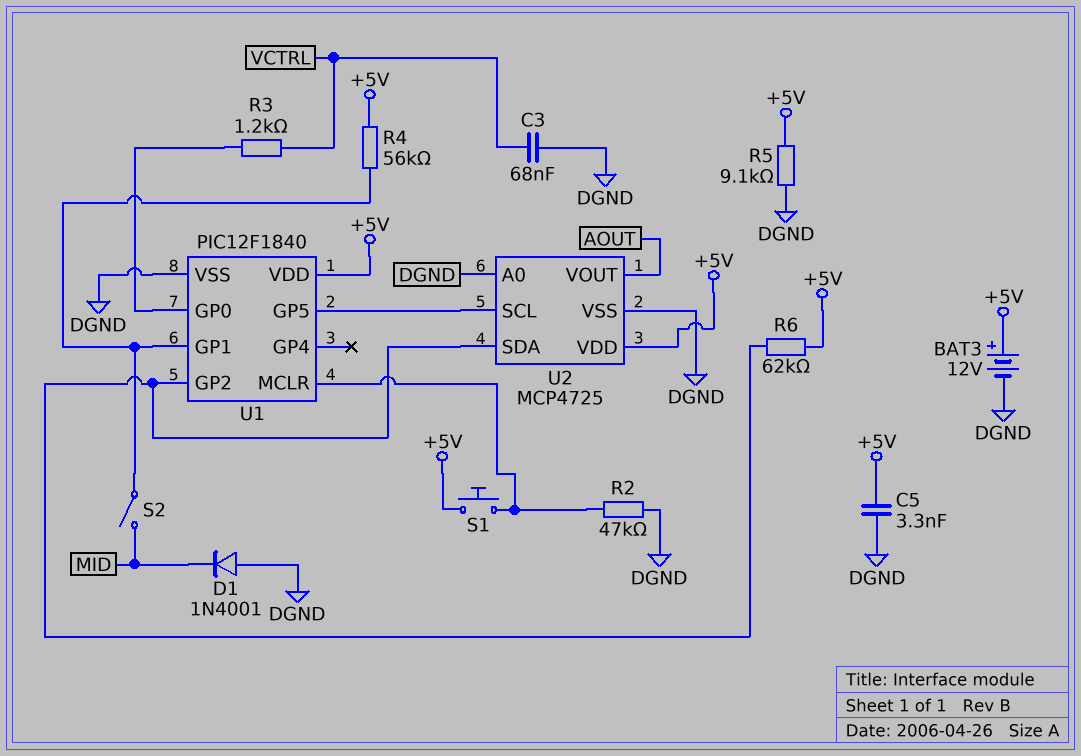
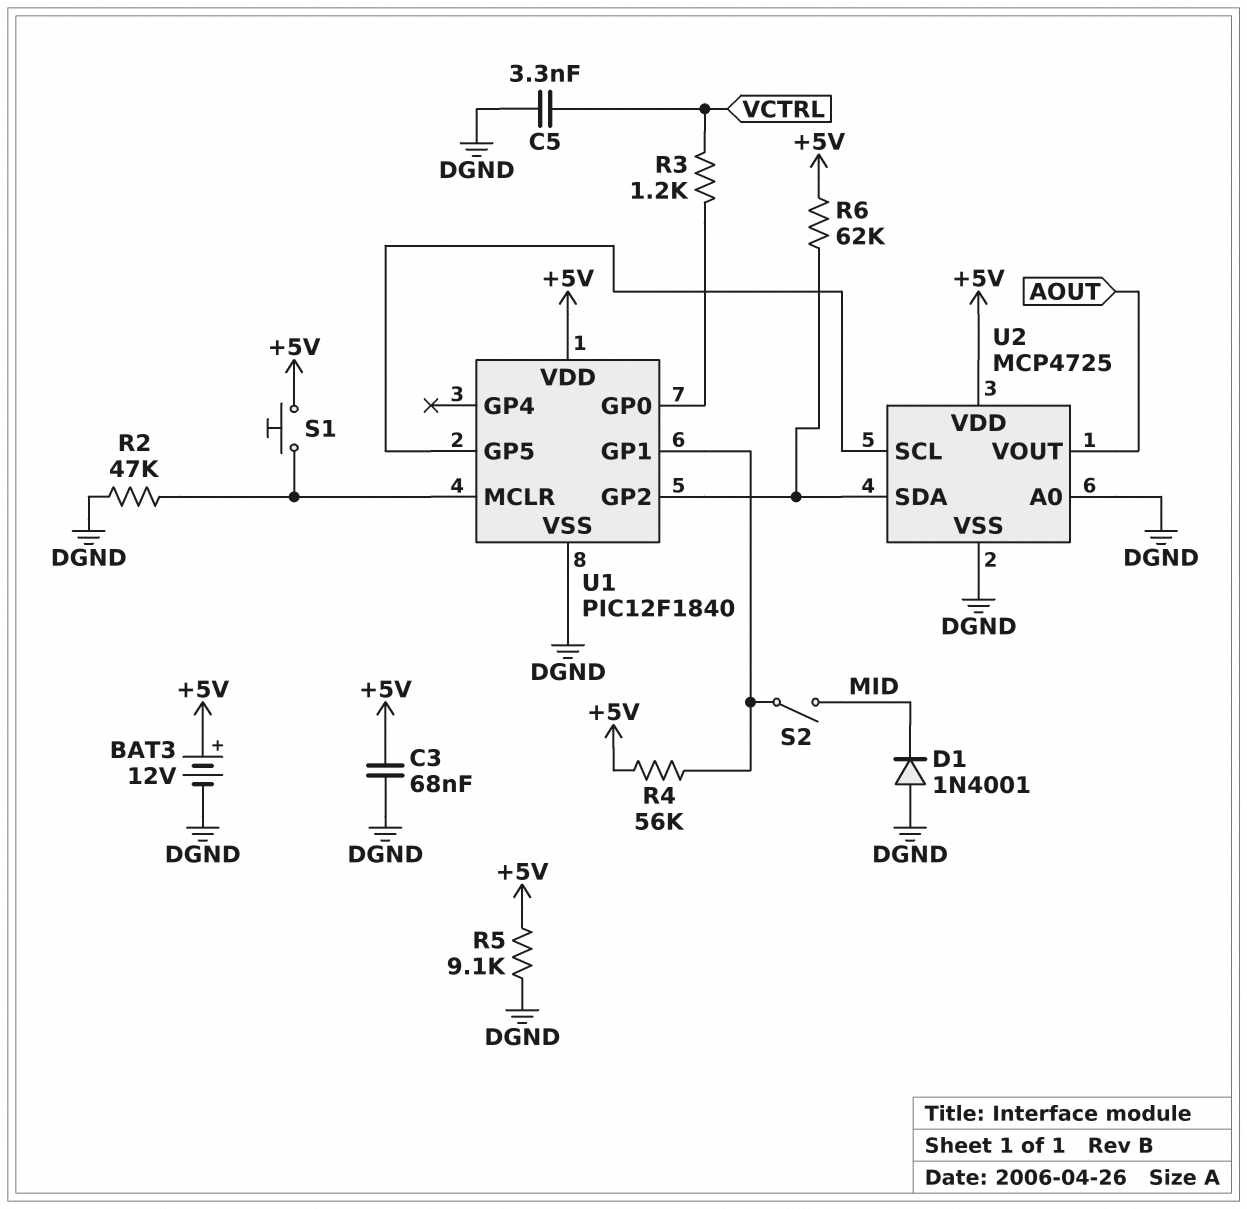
C3: 68nF (DGND, VCTRL) -> 68nF (+5V, DGND)
C5: 3.3nF (+5V, DGND) -> 3.3nF (DGND, VCTRL)

